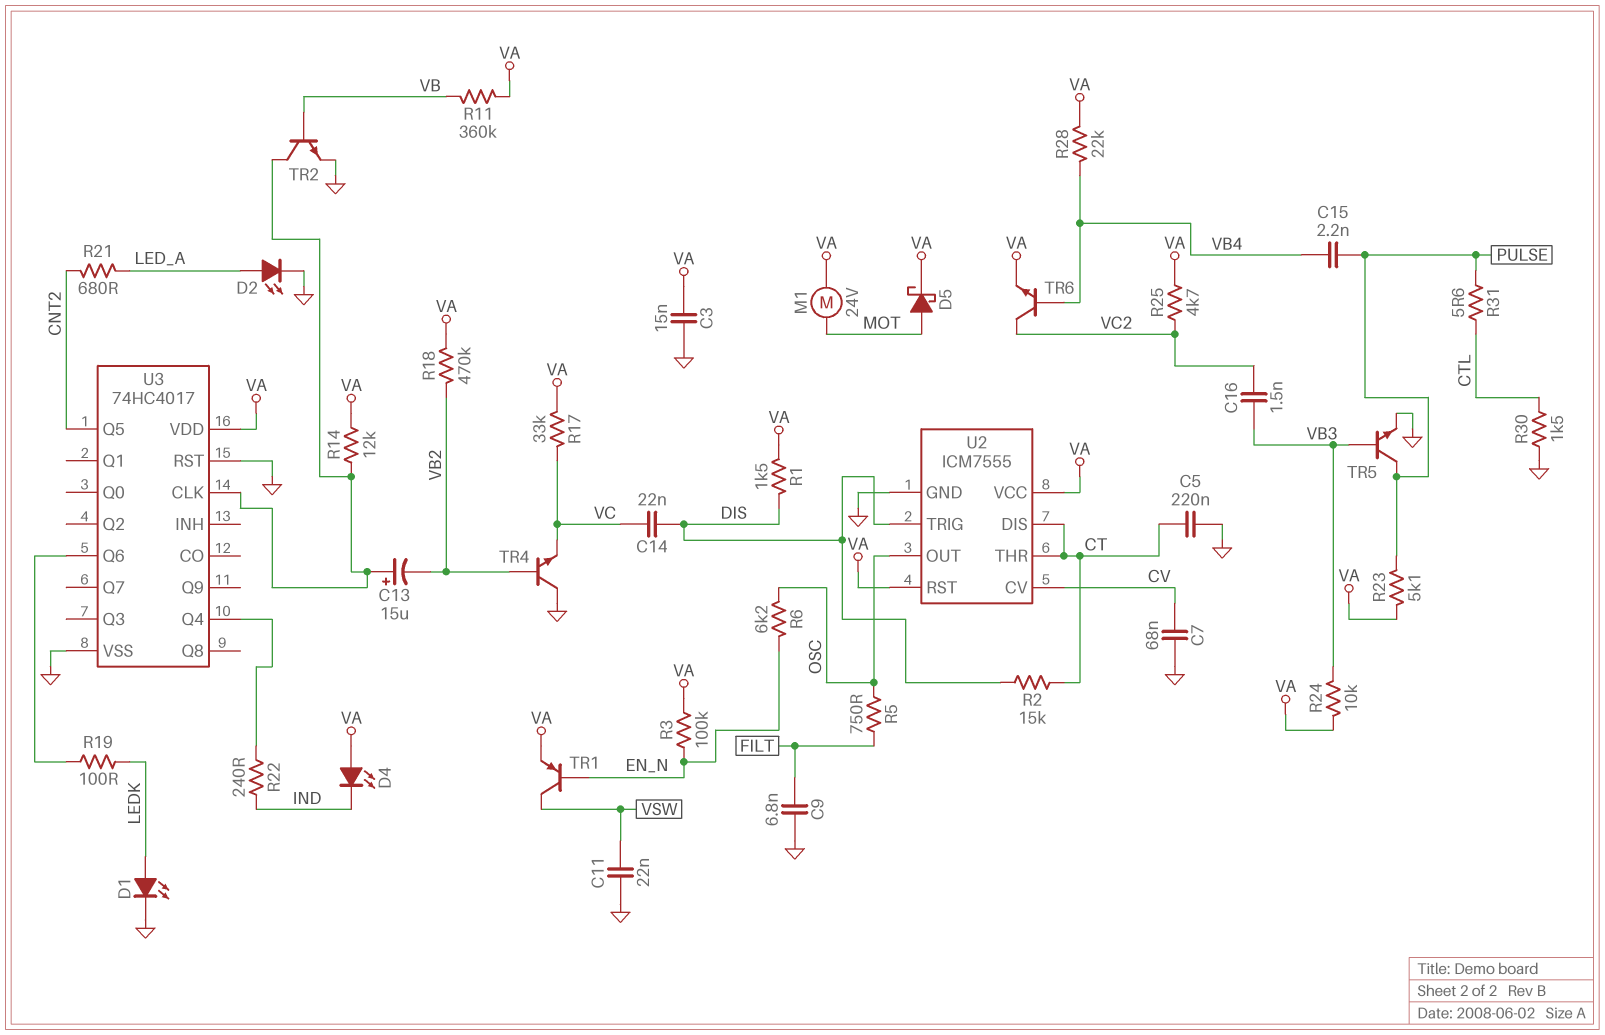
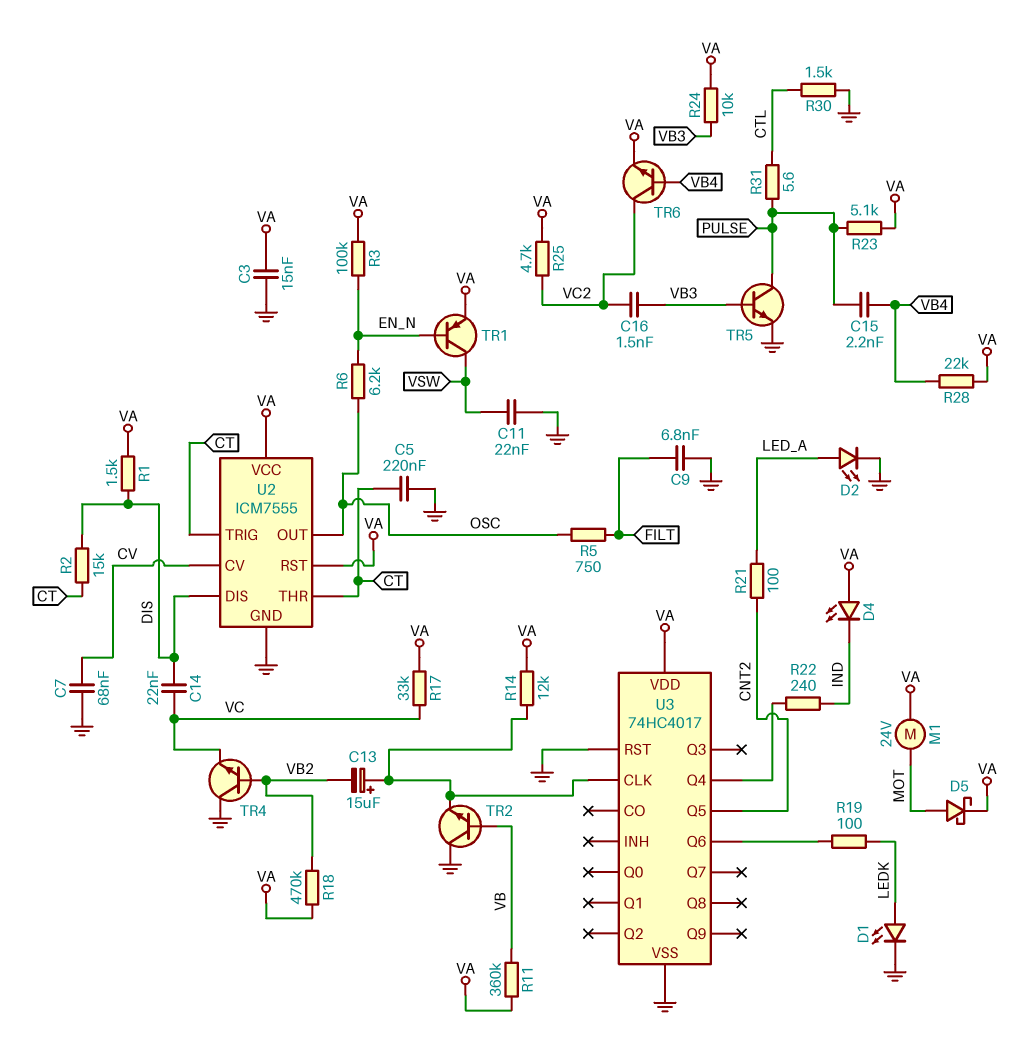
R21: 680 (CNT2, LED_A) -> 100 (CNT2, LED_A)
TR2: NPN (B VB, C U3/CLK, E GND) -> NPN (B VB, C GND, E U3/CLK)
U2 pin DIS: CT -> DIS
U2 pin TRIG: DIS -> CT

